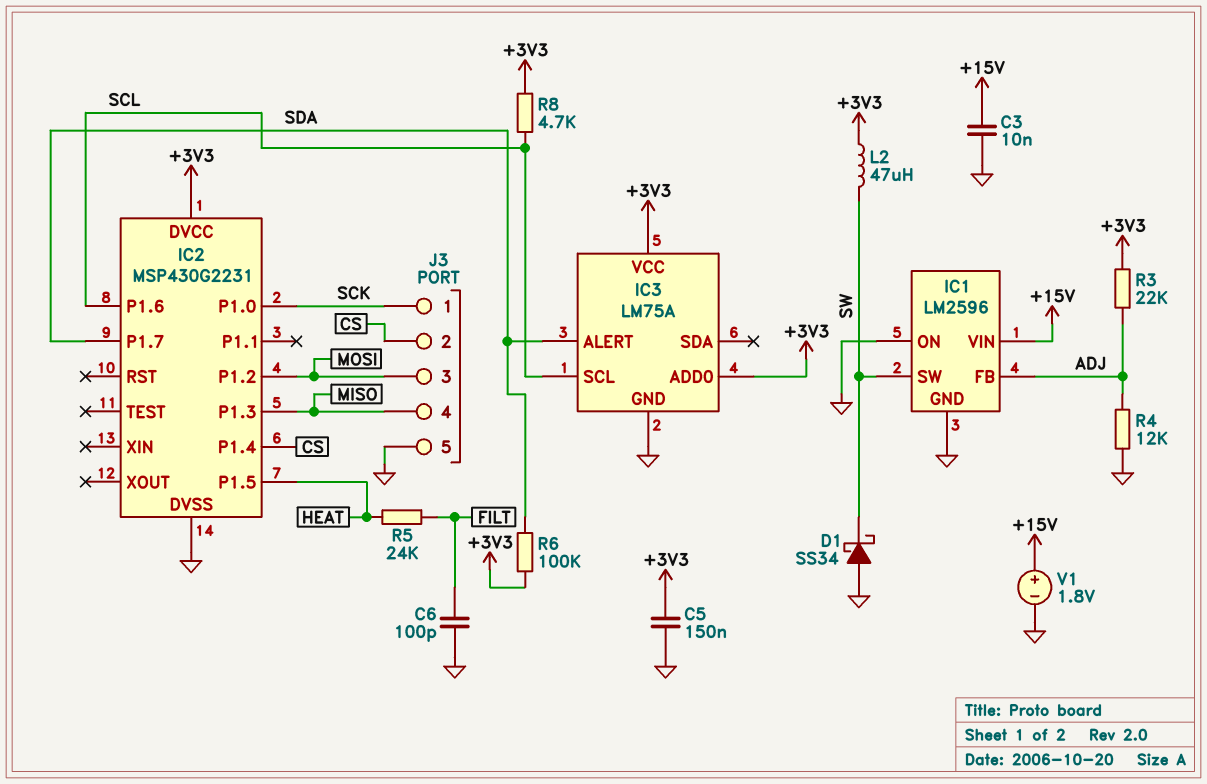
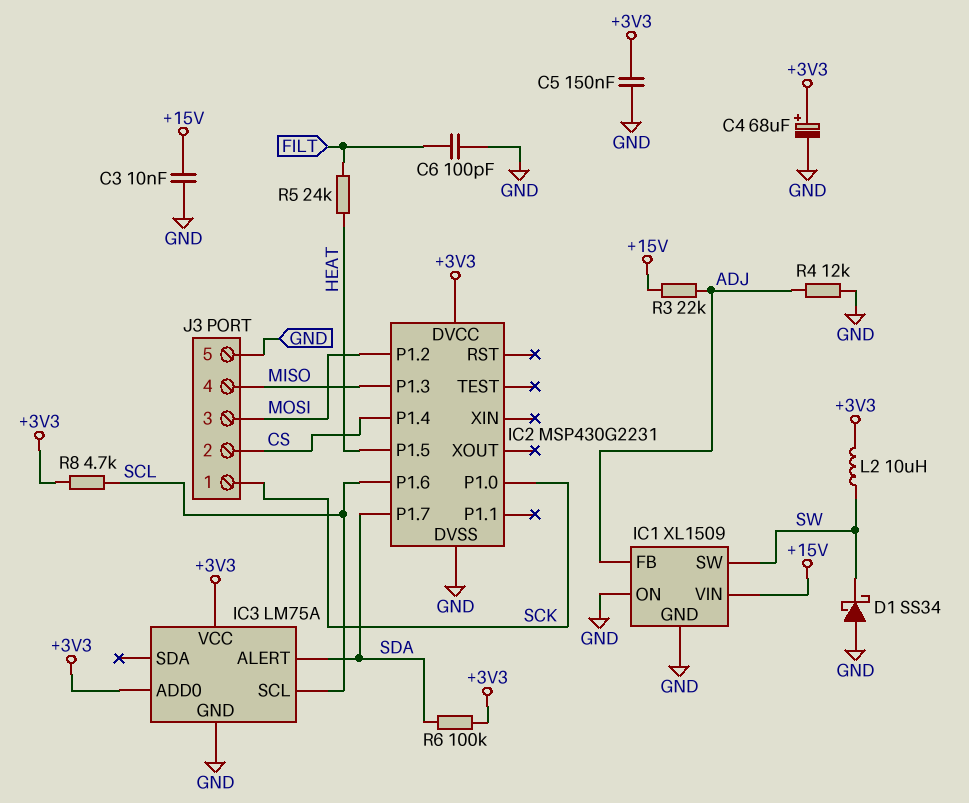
C4: none -> 68uF (plus +3V3, minus GND)
IC1: LM2596 -> XL1509
L2: 47uH (+3V3, SW) -> 10uH (+3V3, SW)
R3: 22k (+3V3, ADJ) -> 22k (+15V, ADJ)
V1: 1.8V (plus +15V, minus GND) -> none

